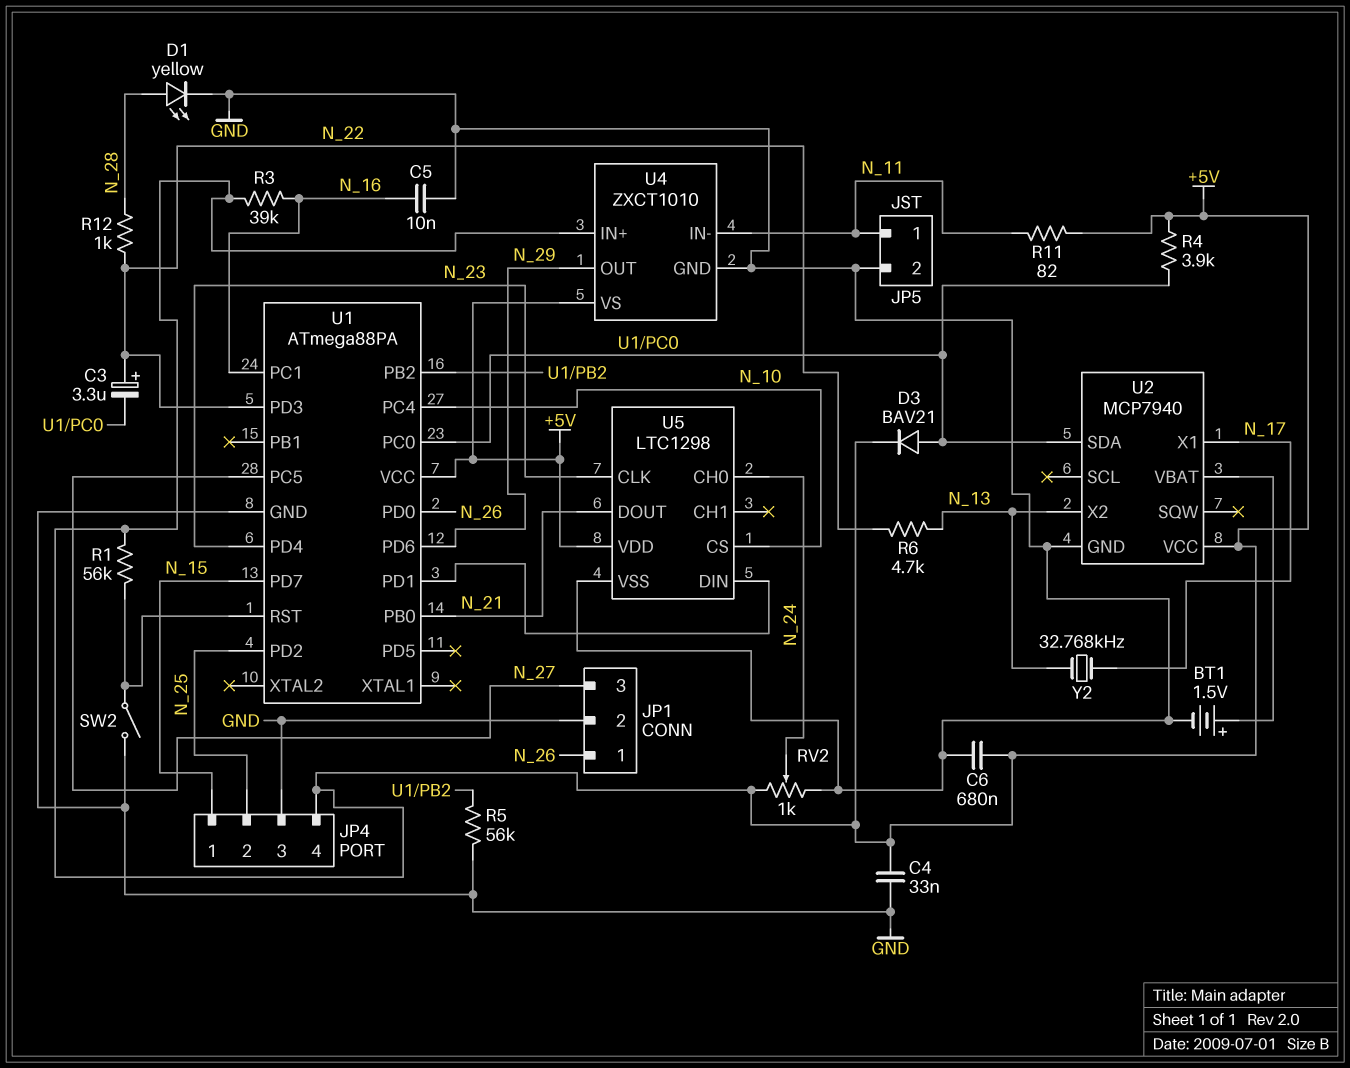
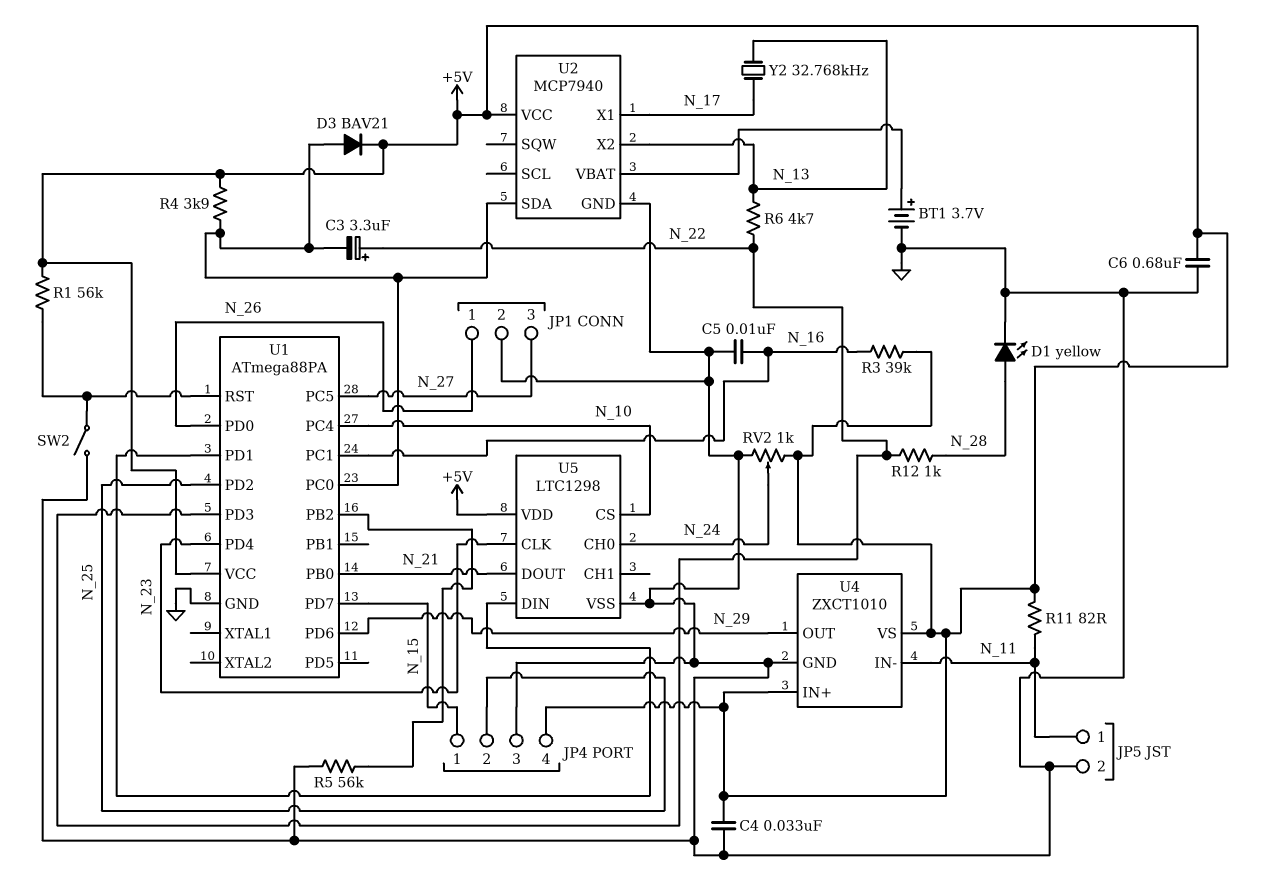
BT1: 1.5V (plus U2/VBAT, minus GND) -> 3.7V (plus U2/VBAT, minus GND)

